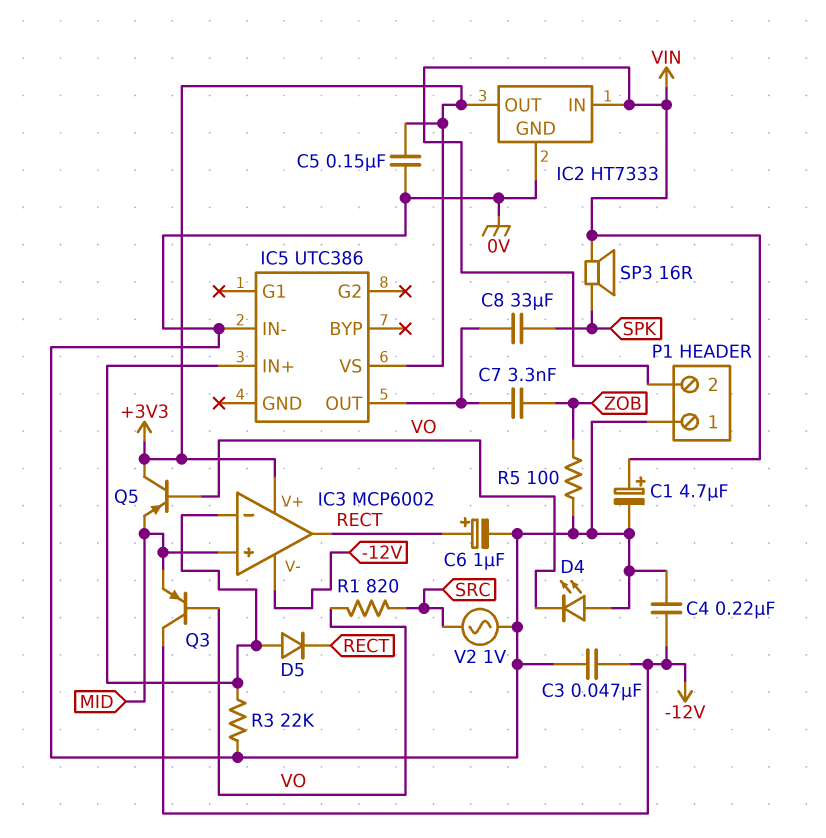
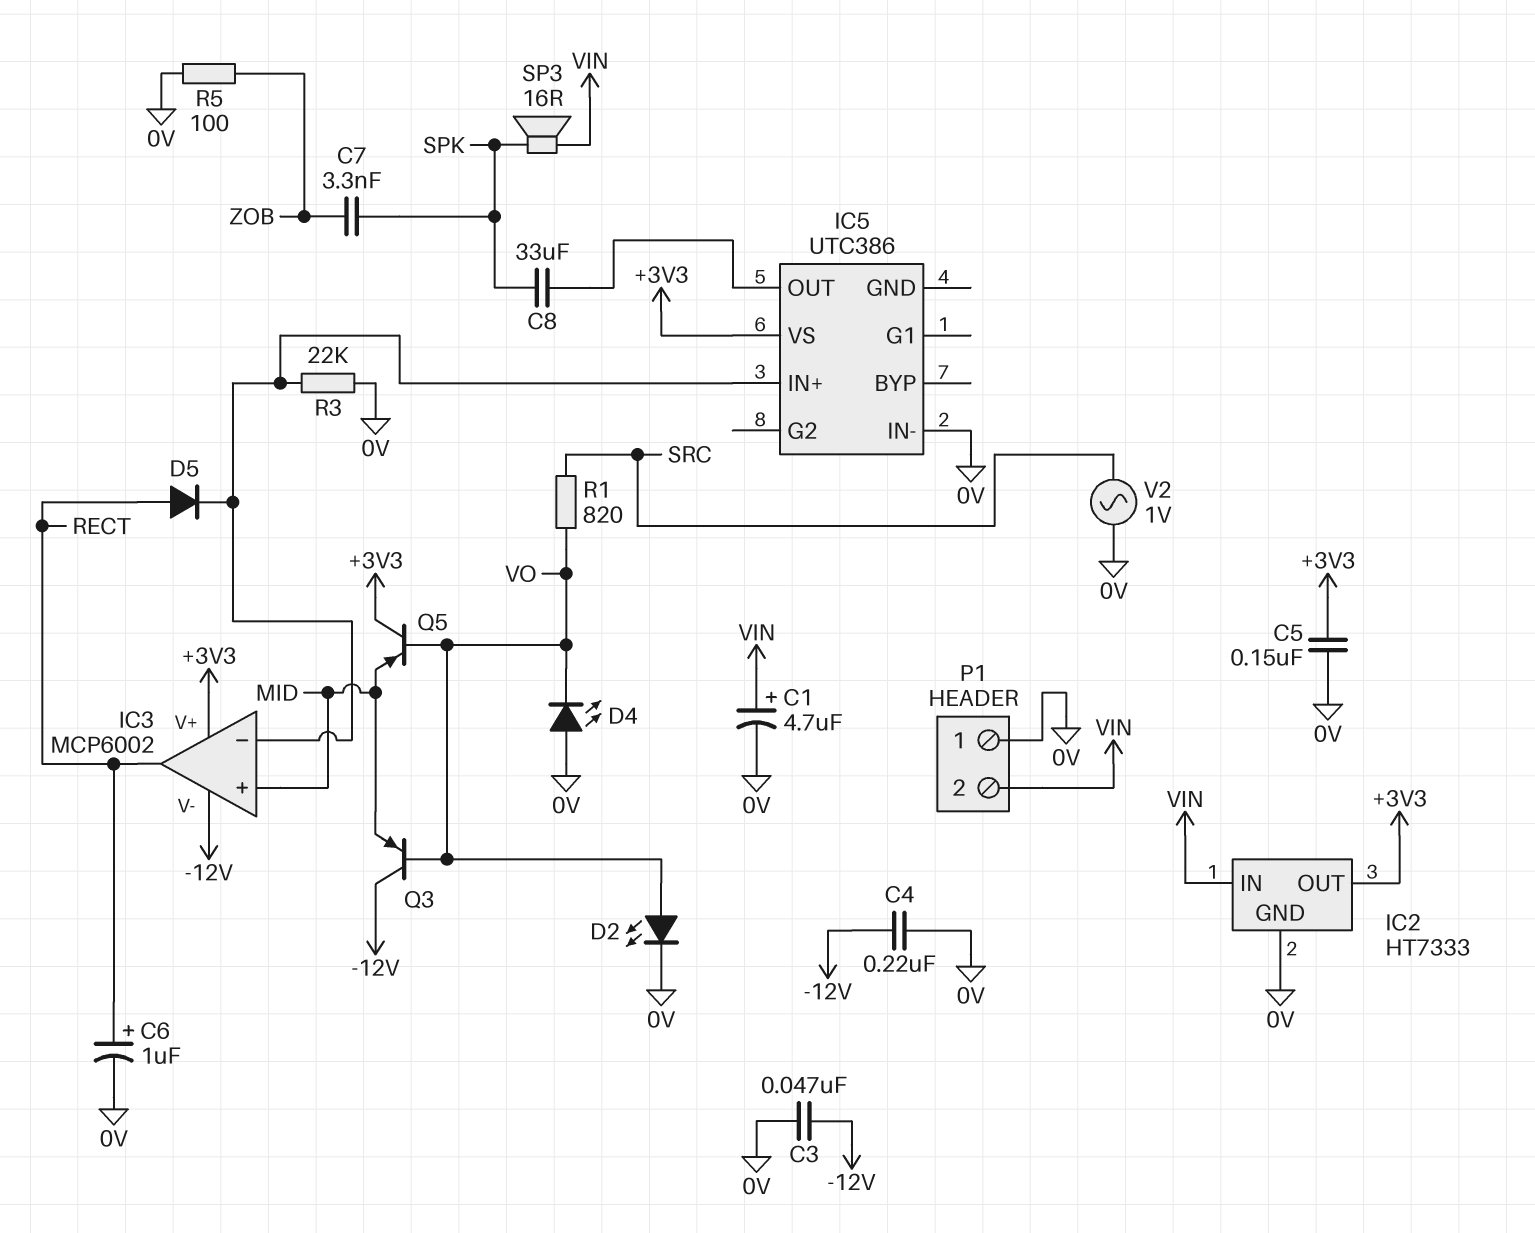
C7: 3.3nF (IC5/OUT, ZOB) -> 3.3nF (SPK, ZOB)
D2: none -> LED (A VO, K 0V)
D5: diode (A IC3/in-, K RECT) -> diode (A RECT, K IC3/in-)

